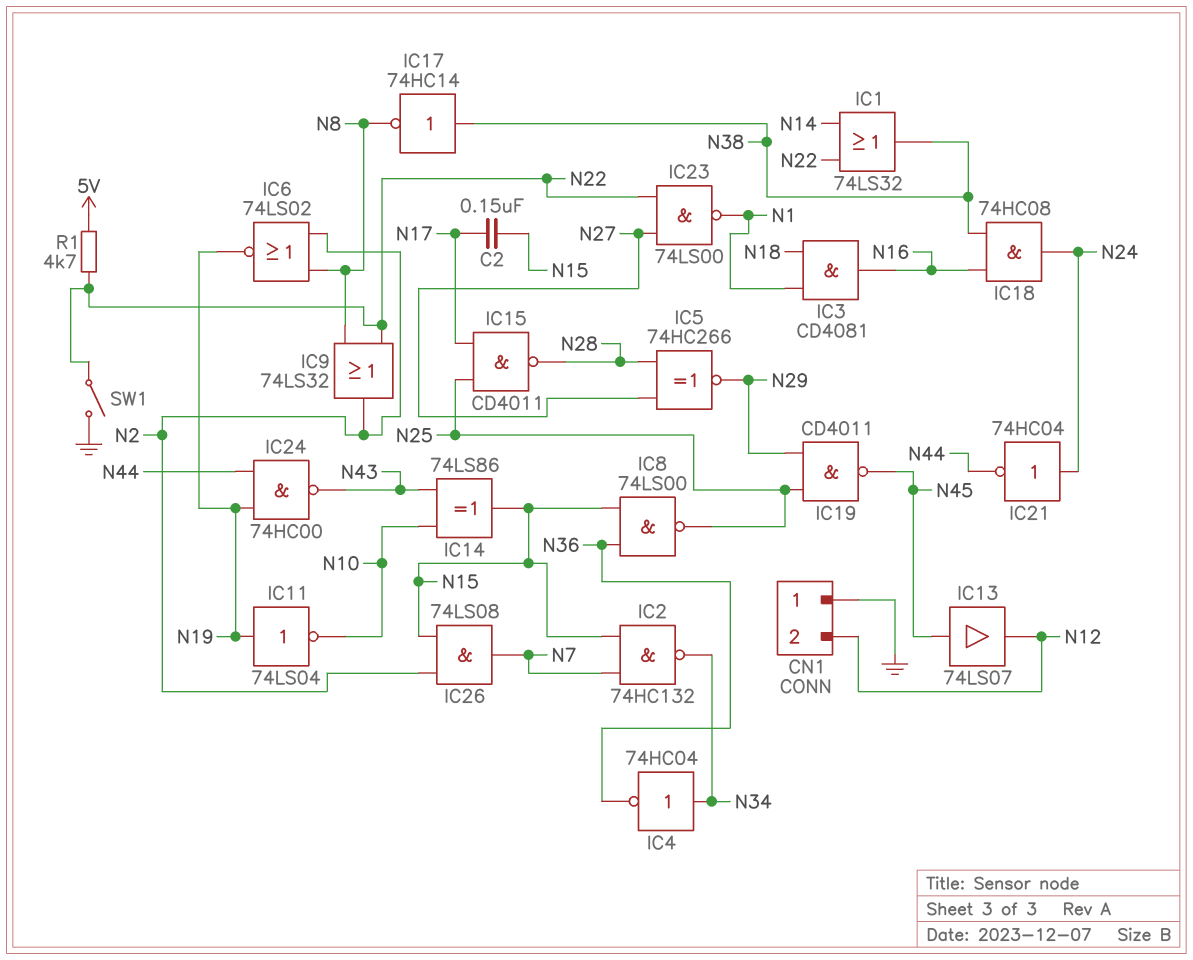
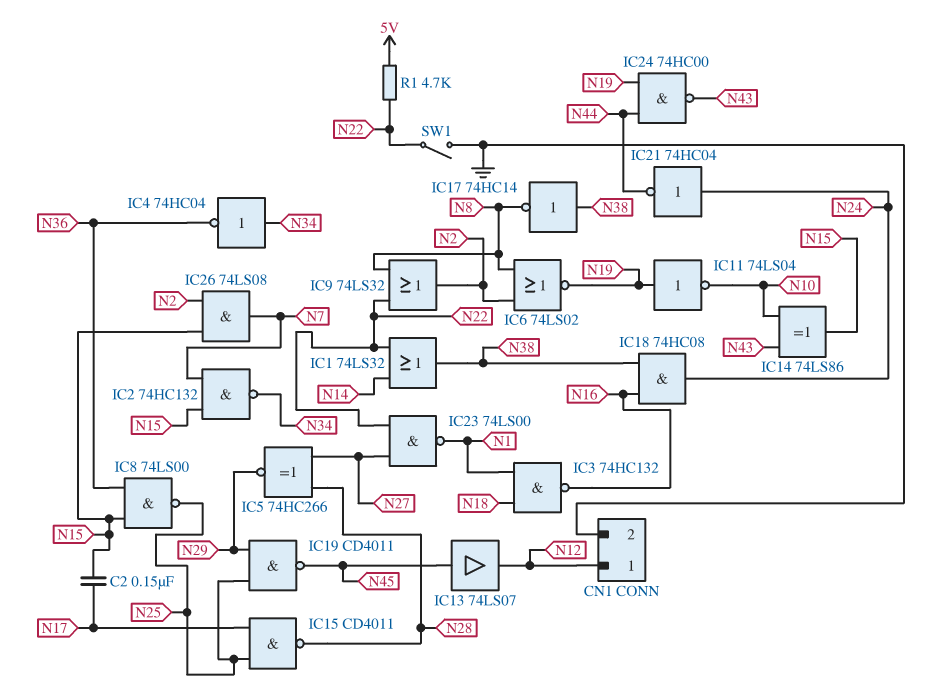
CN1 pin 1: GND -> N12
CN1 pin 2: N12 -> GND
IC3: AND CD4081 (in N1, in N18, out N16) -> NAND 74HC132 (in N1, in N18, out N16)

